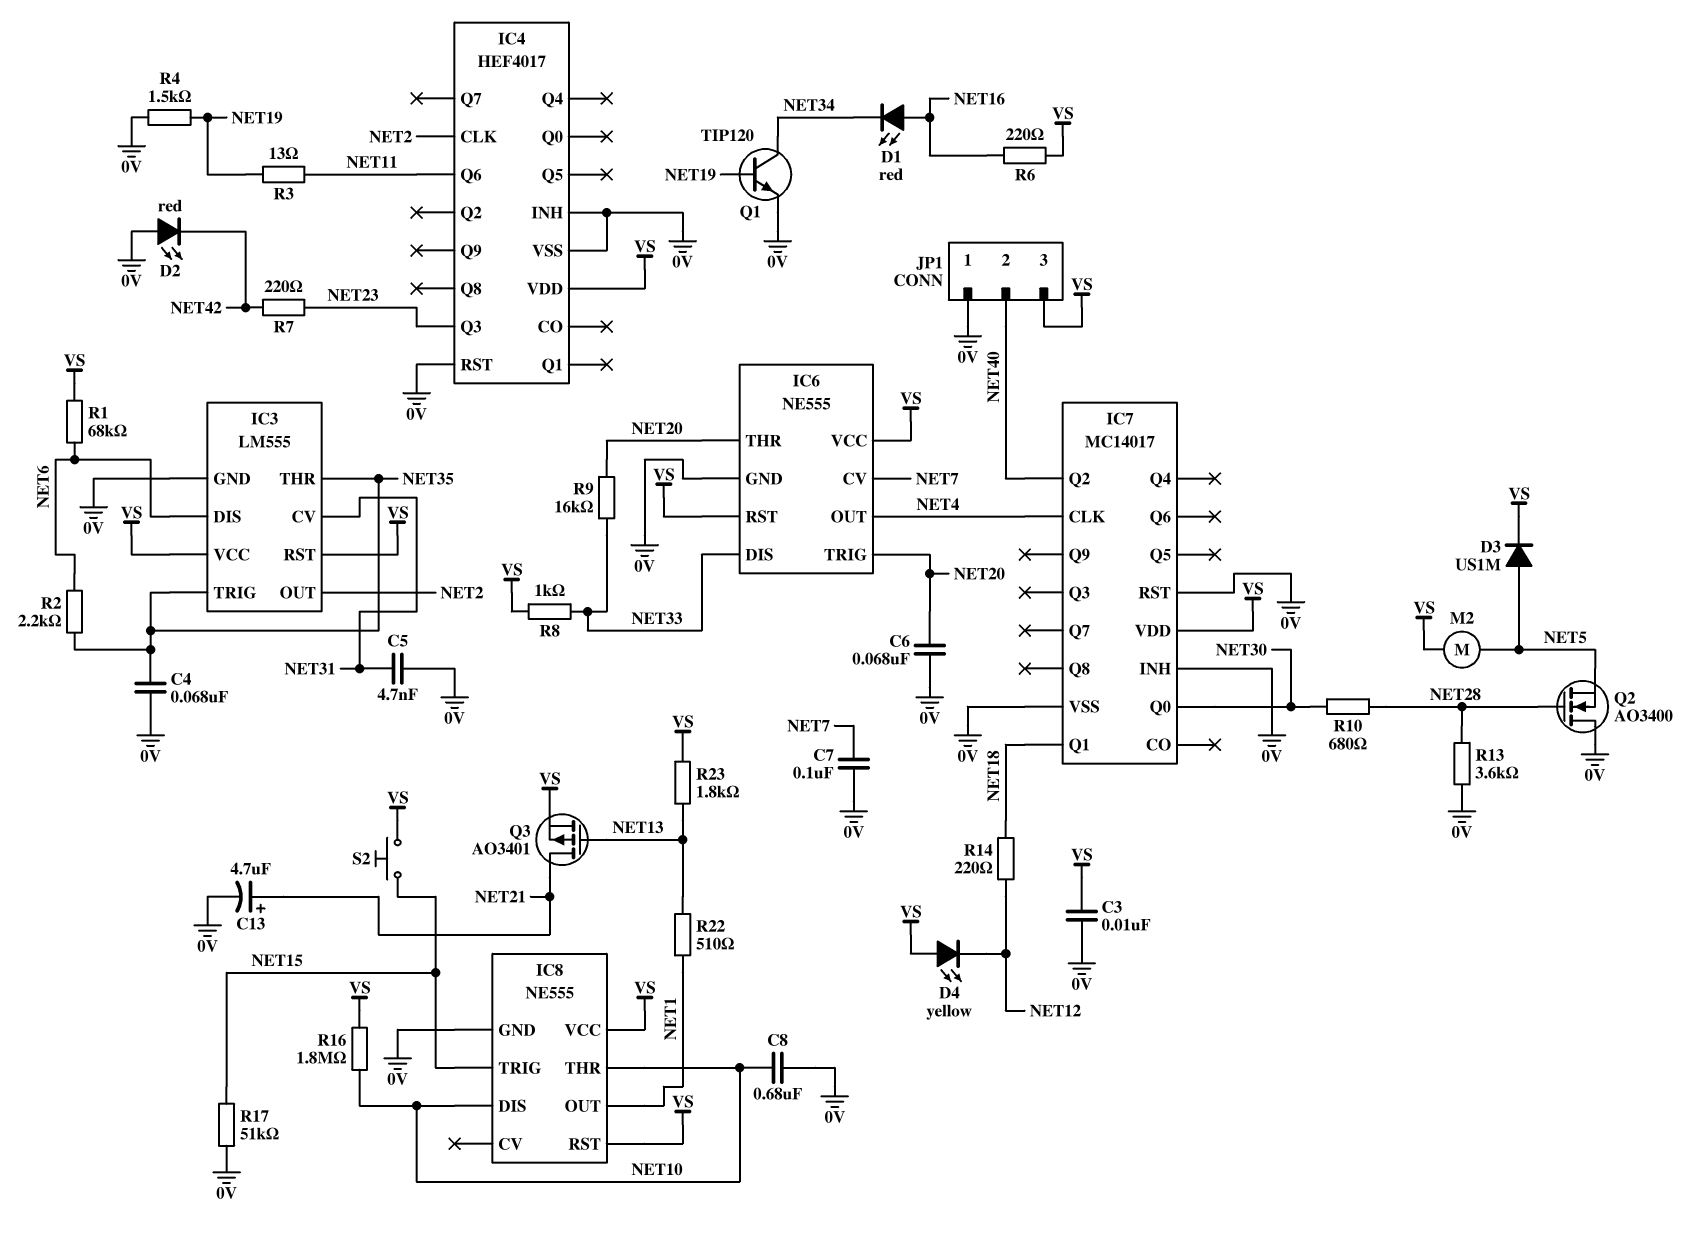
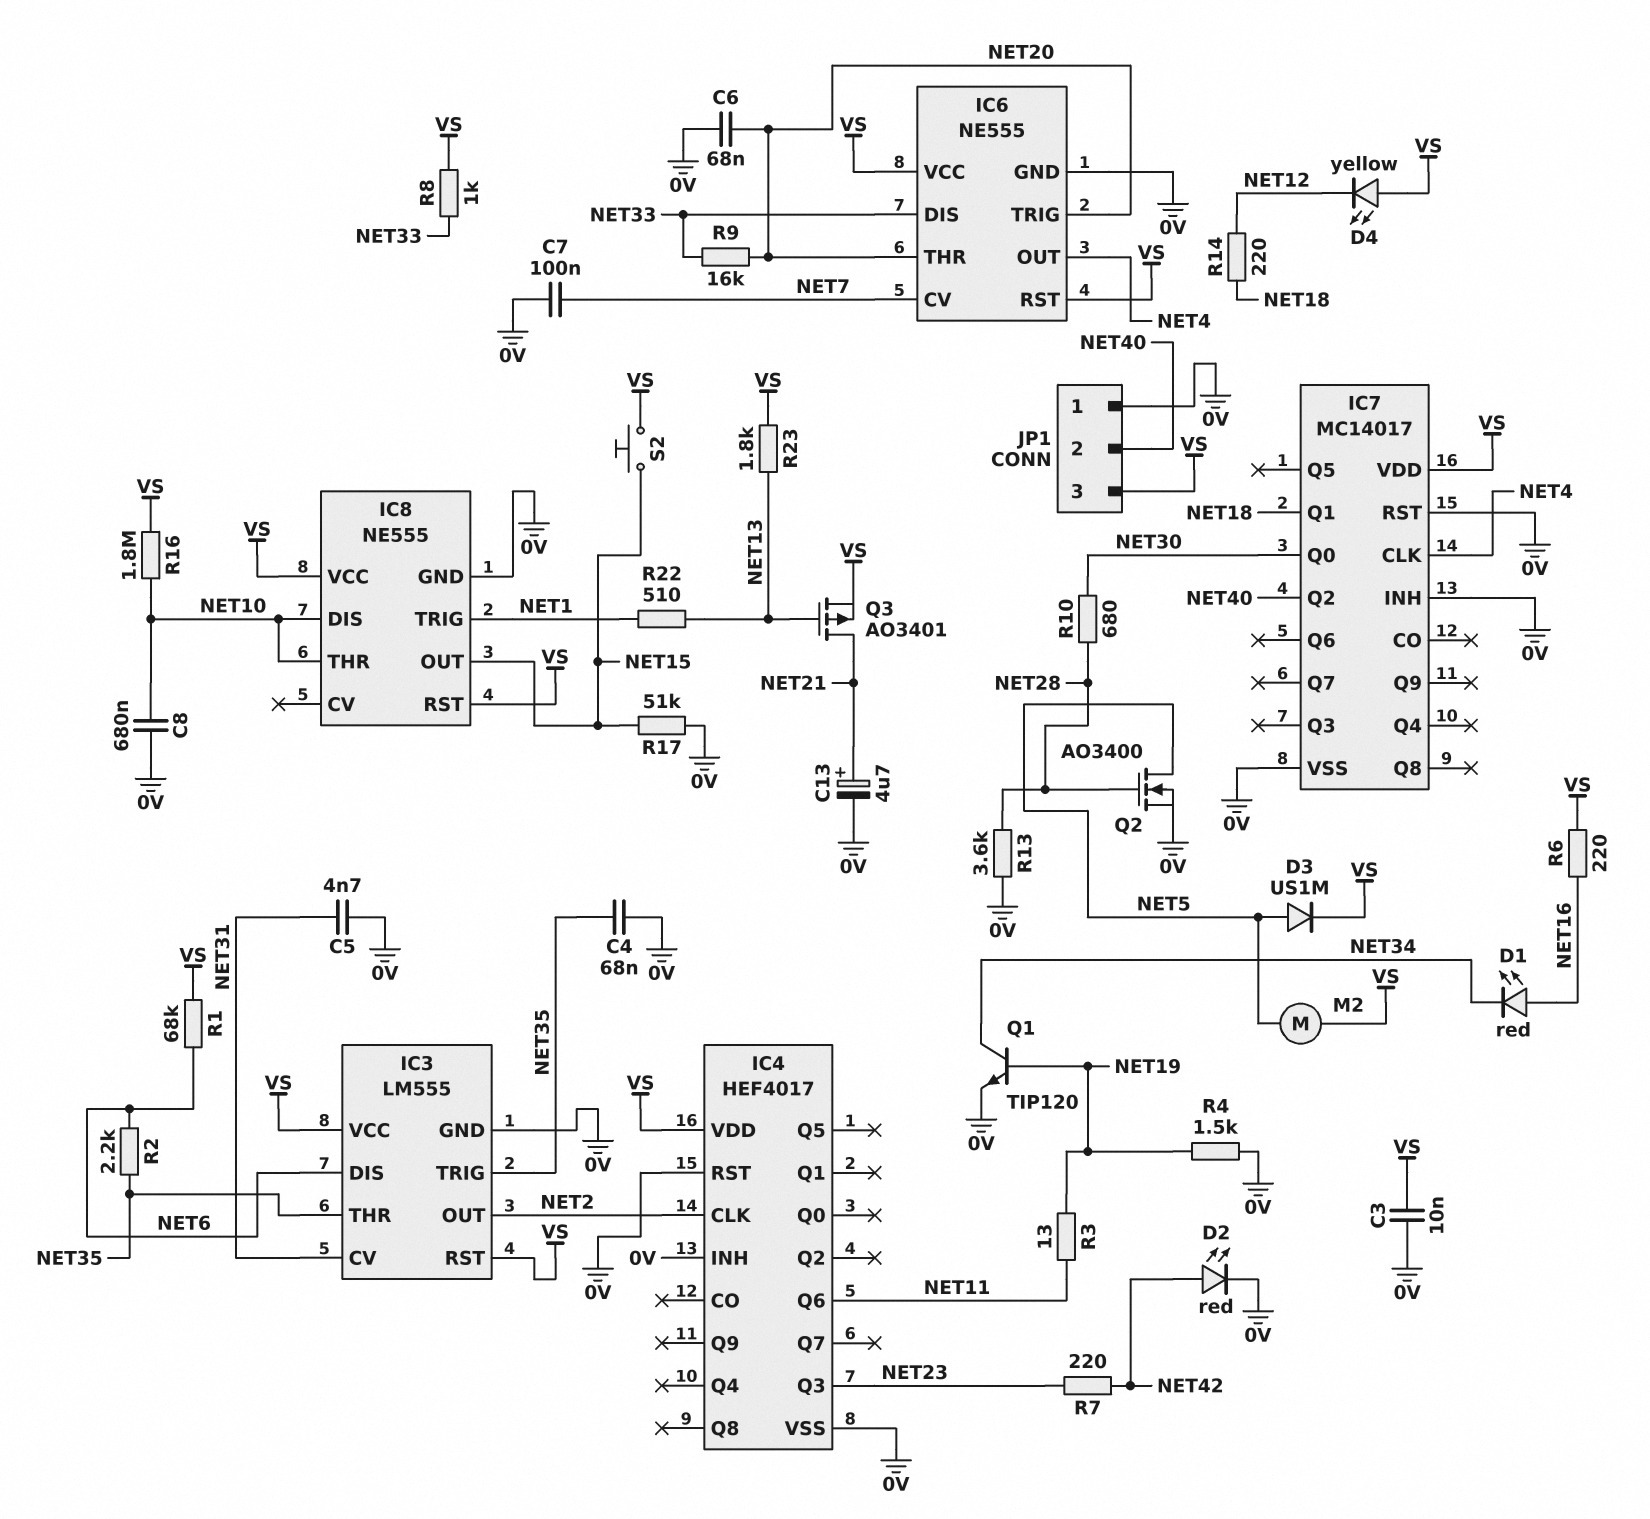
D2: LED red (A 0V, K NET42) -> LED red (A NET42, K 0V)
IC8 pin OUT: NET1 -> NET15
IC8 pin TRIG: NET15 -> NET1
Q2: NMOS AO3400 (G NET28, D 0V, S NET5) -> NMOS AO3400 (G NET28, D NET5, S 0V)

